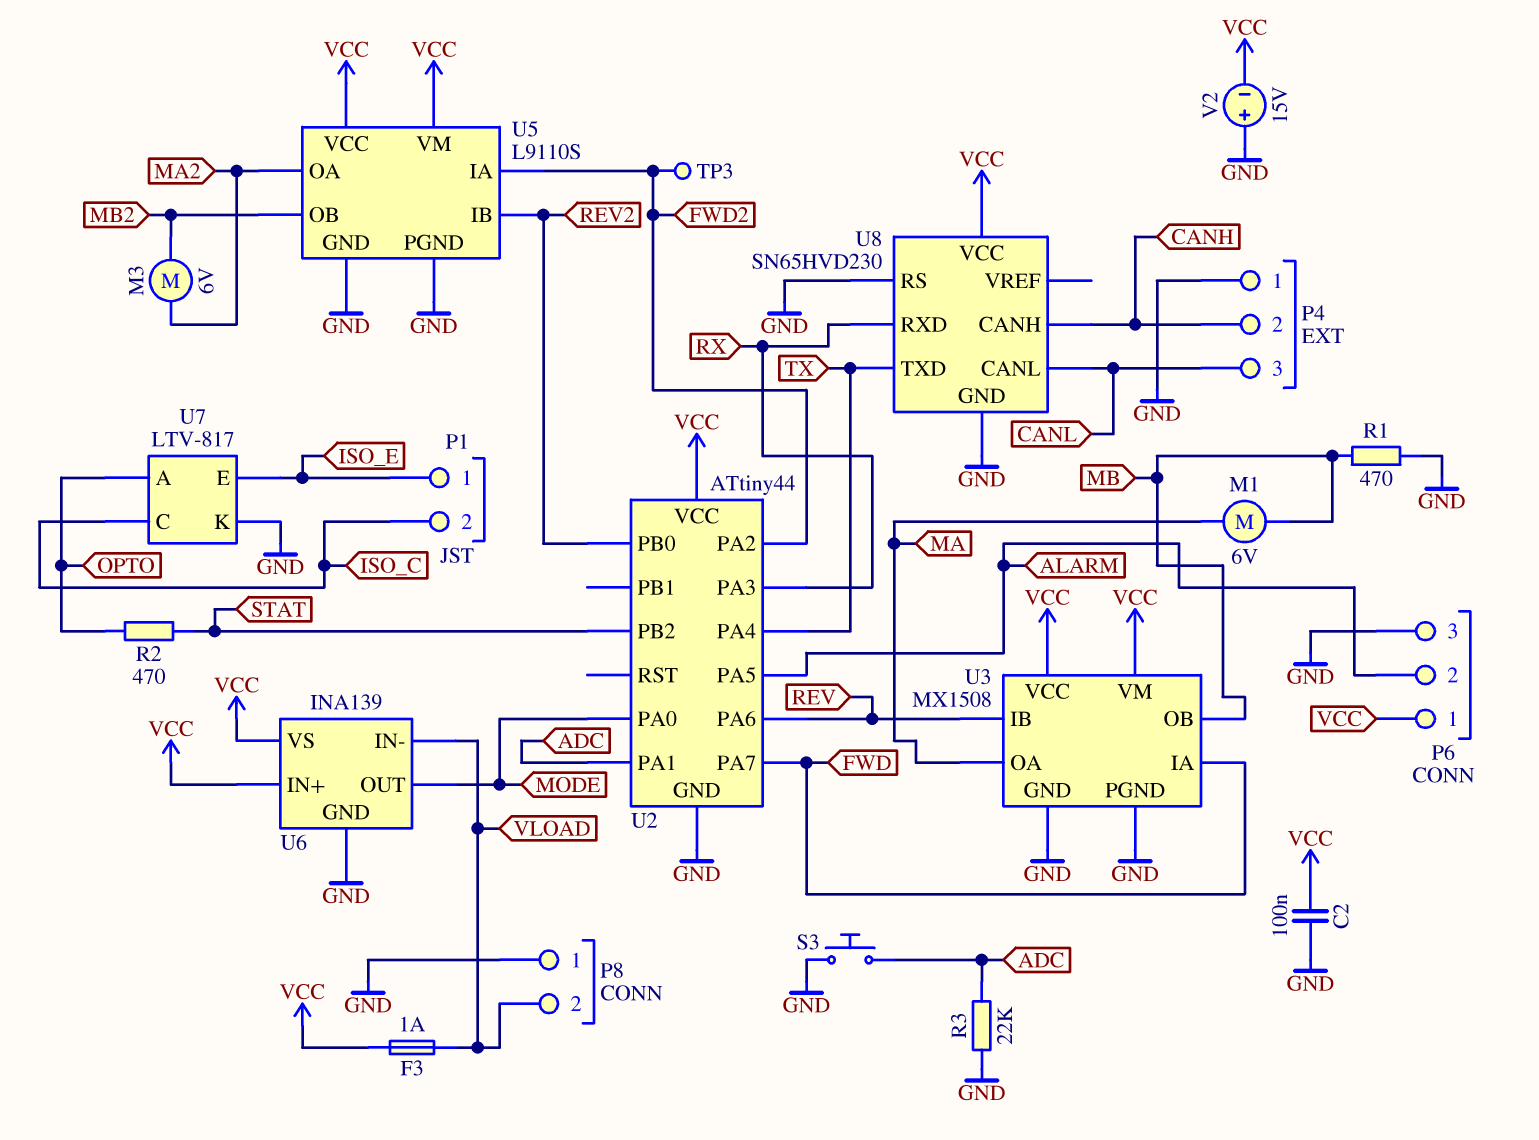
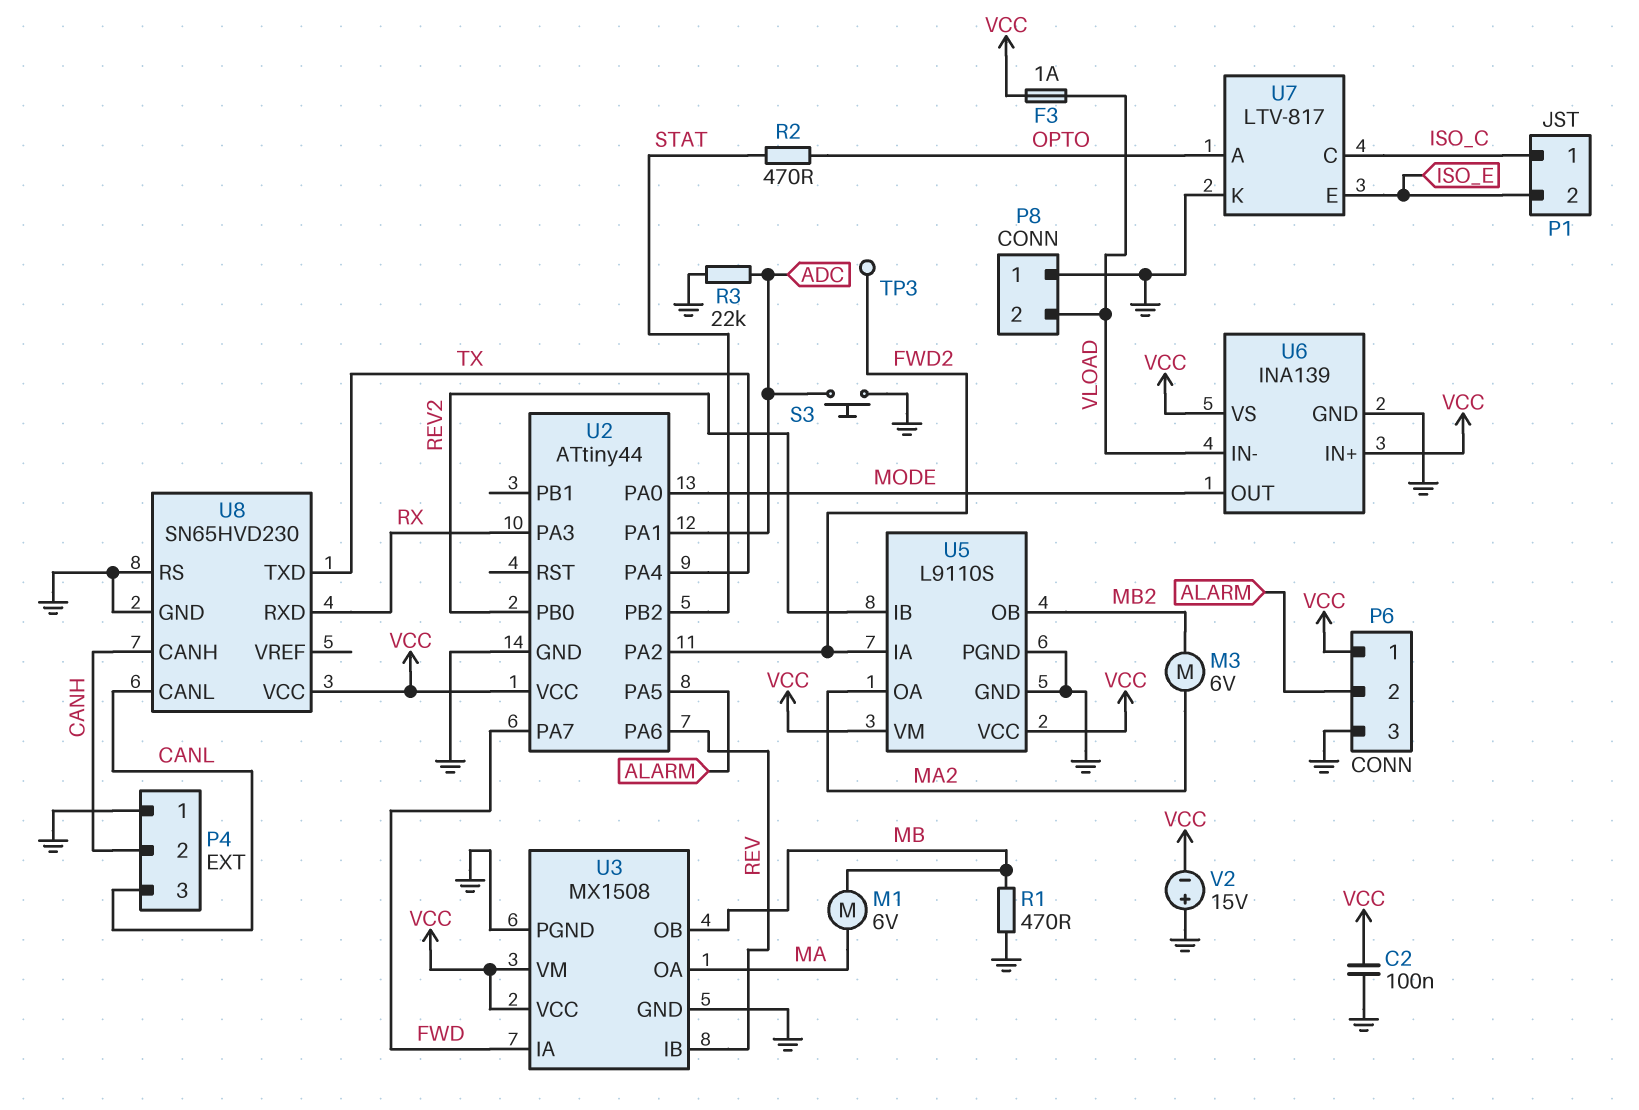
P1 pin 1: ISO_E -> ISO_C
P1 pin 2: ISO_C -> ISO_E

